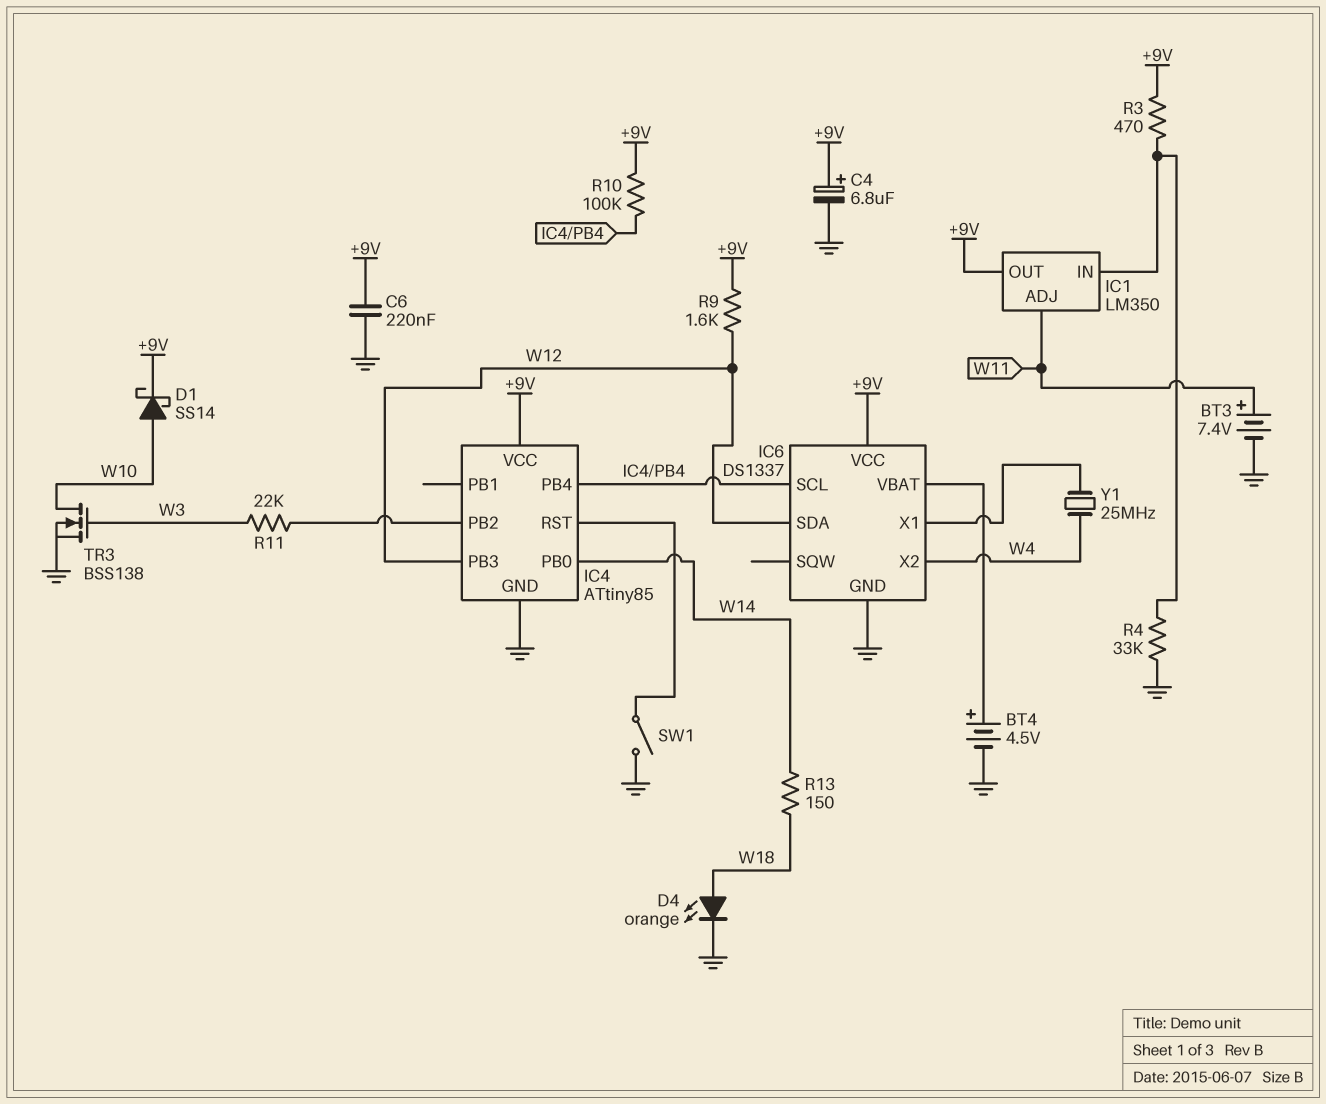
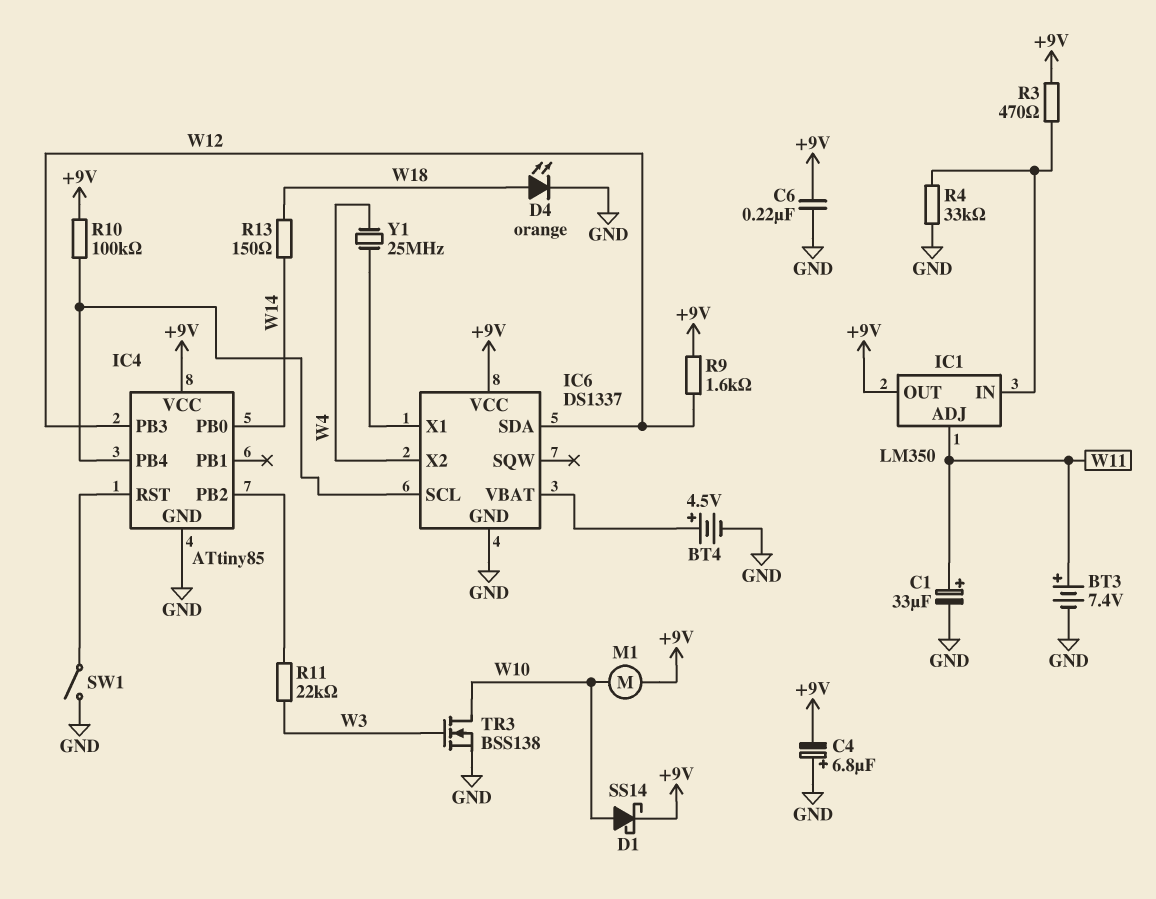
C1: none -> 33uF (plus W11, minus GND)
C4: 6.8uF (plus +9V, minus GND) -> 6.8uF (plus GND, minus +9V)
M1: none -> motor (+9V, W10)

